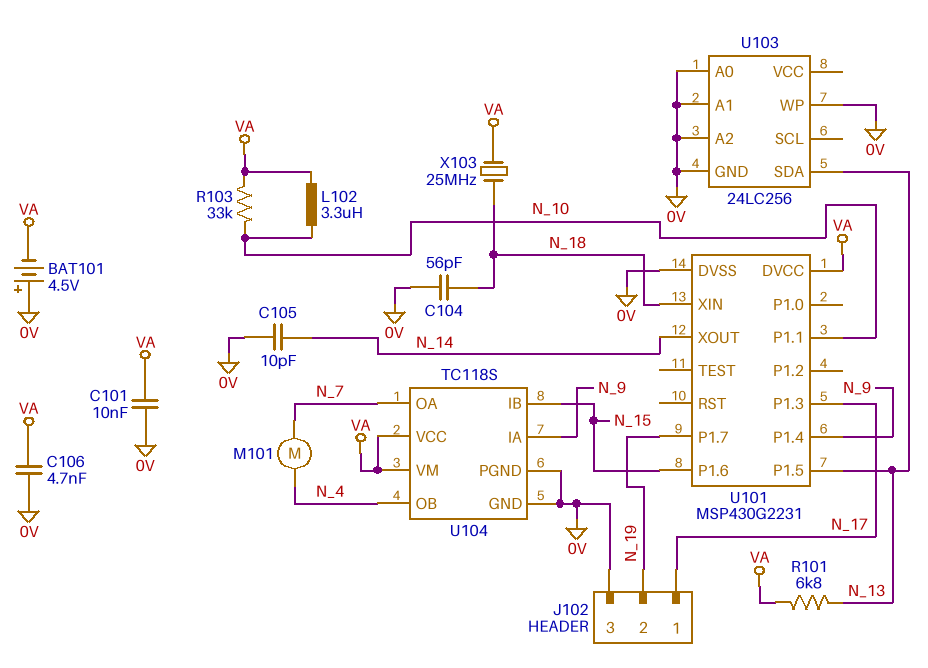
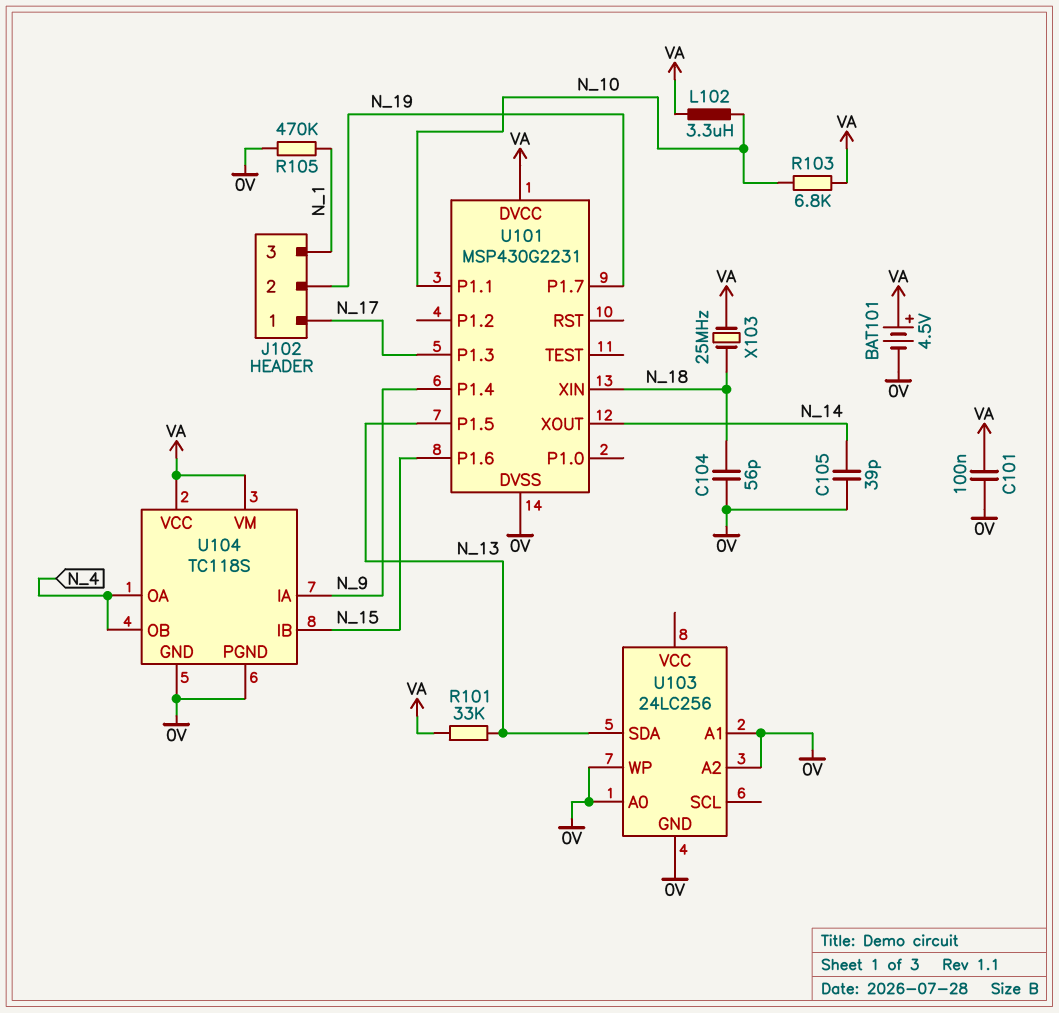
BAT101: 4.5V (plus 0V, minus VA) -> 4.5V (plus VA, minus 0V)
C101: 10nF (0V, VA) -> 100nF (0V, VA)
C105: 10pF (0V, N_14) -> 39pF (0V, N_14)
C106: 4.7nF (0V, VA) -> none
J102 pin 3: 0V -> N_1
M101: motor (N_4, N_7) -> none
R101: 6.8k (N_13, VA) -> 33k (N_13, VA)
R103: 33k (N_10, VA) -> 6.8k (N_10, VA)
R105: none -> 470k (0V, N_1)
U104 pin OA: N_7 -> N_4

